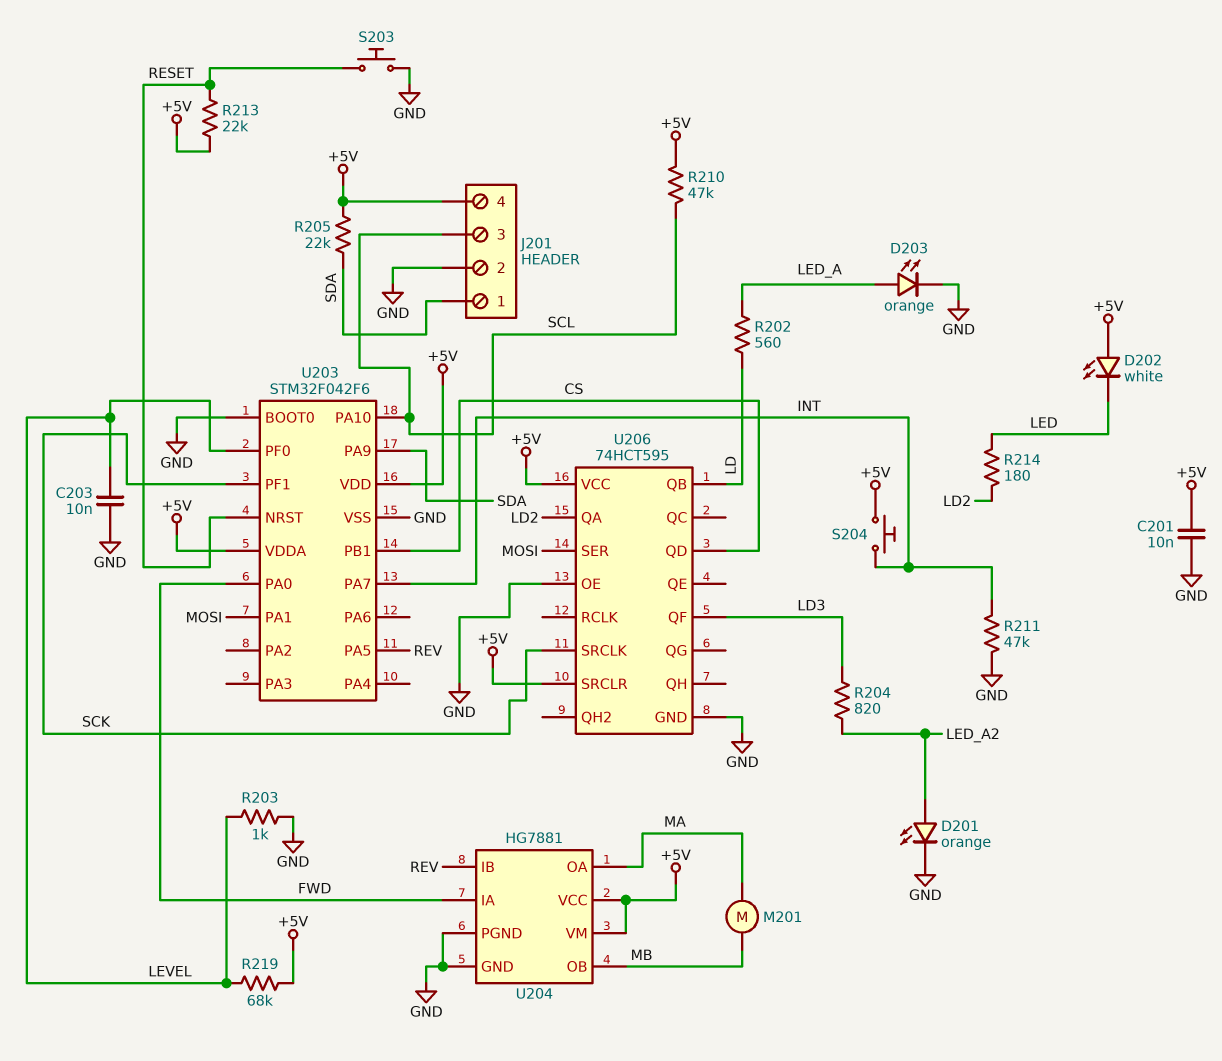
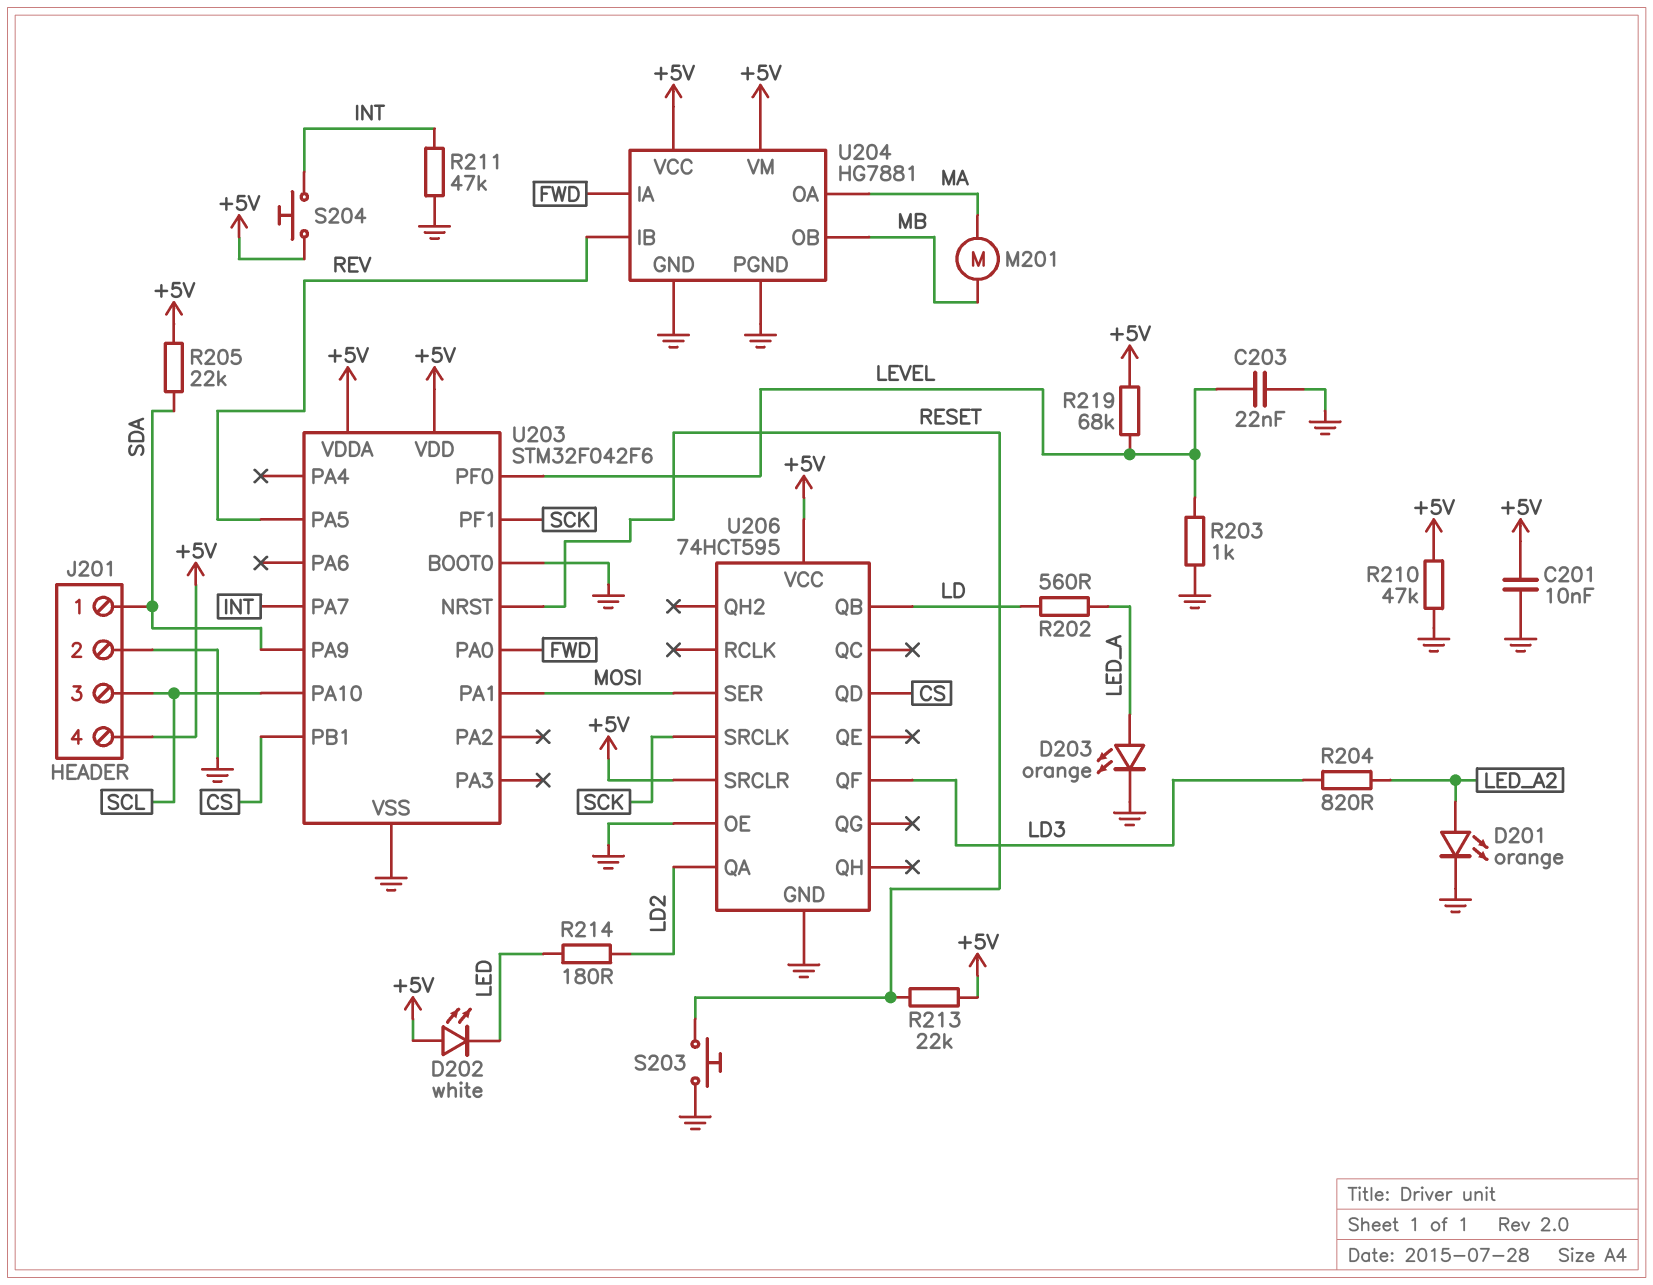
C203: 10nF (GND, LEVEL) -> 22nF (GND, LEVEL)
R210: 47k (+5V, SCL) -> 47k (+5V, GND)

